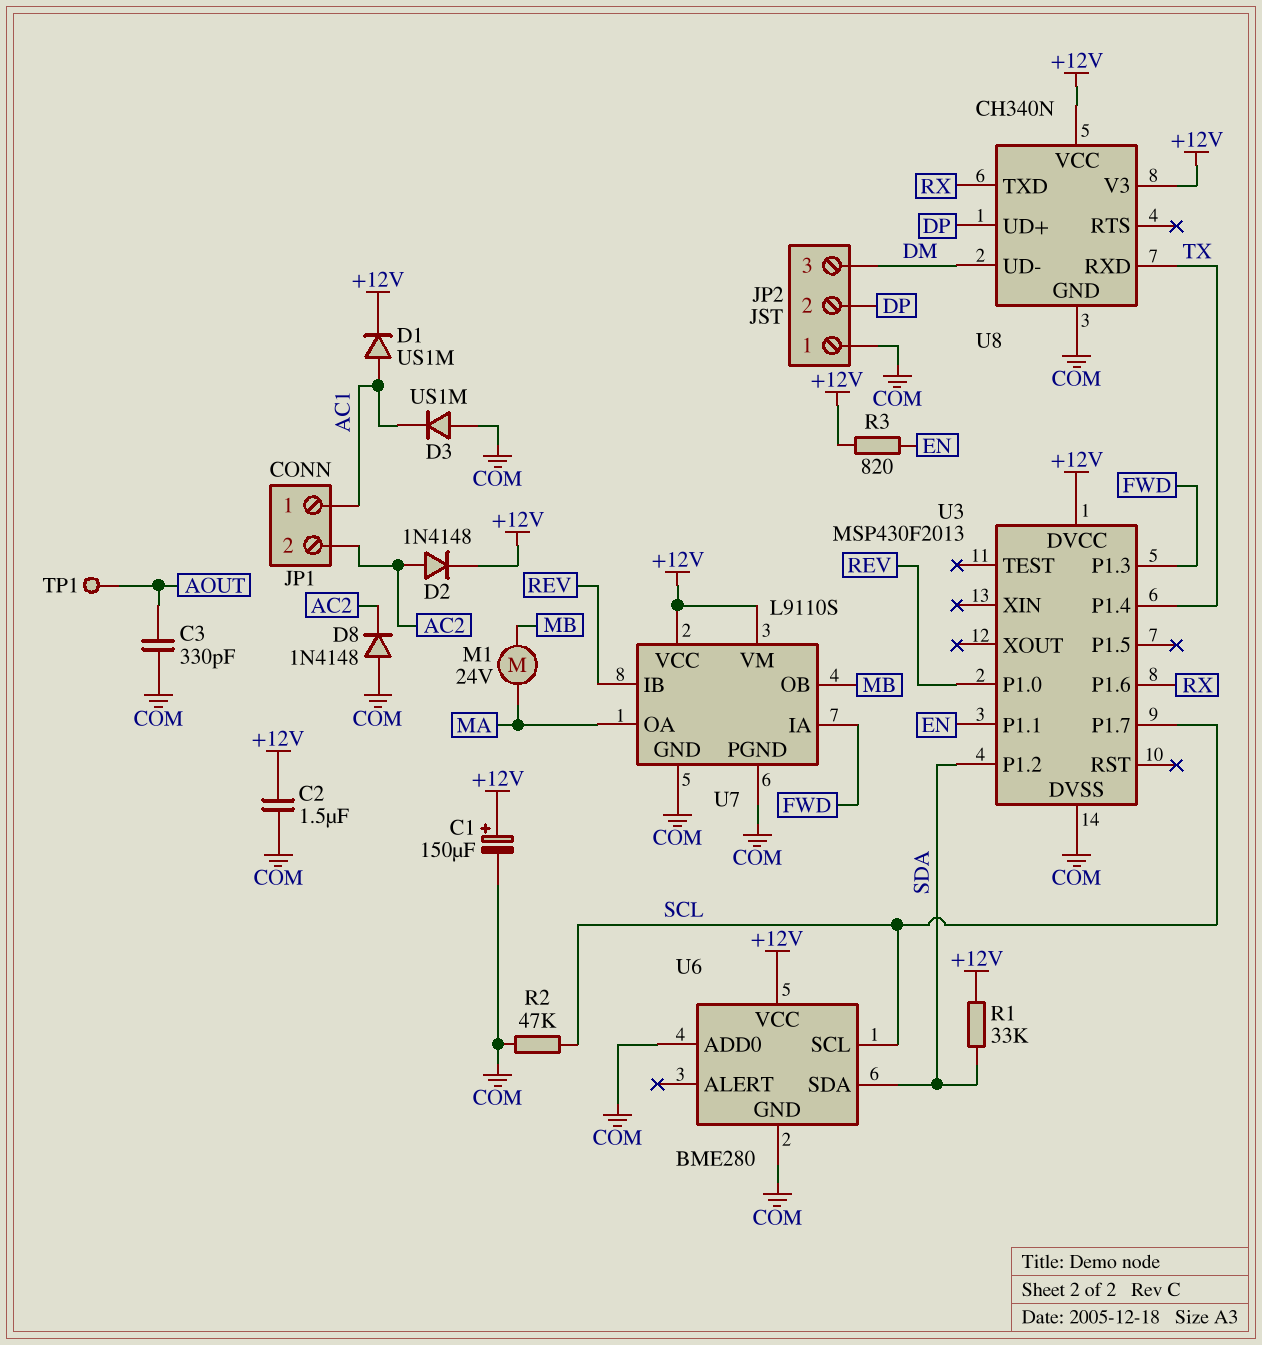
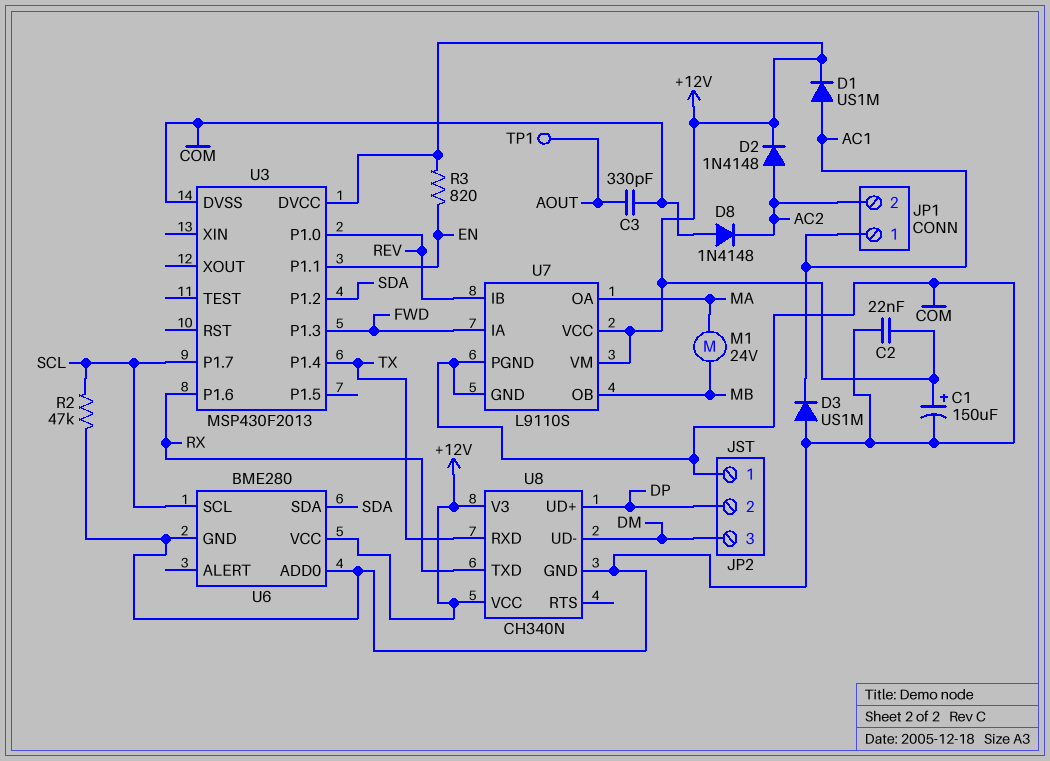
C2: 1.5uF (+12V, COM) -> 22nF (+12V, COM)
R1: 33k (+12V, SDA) -> none

